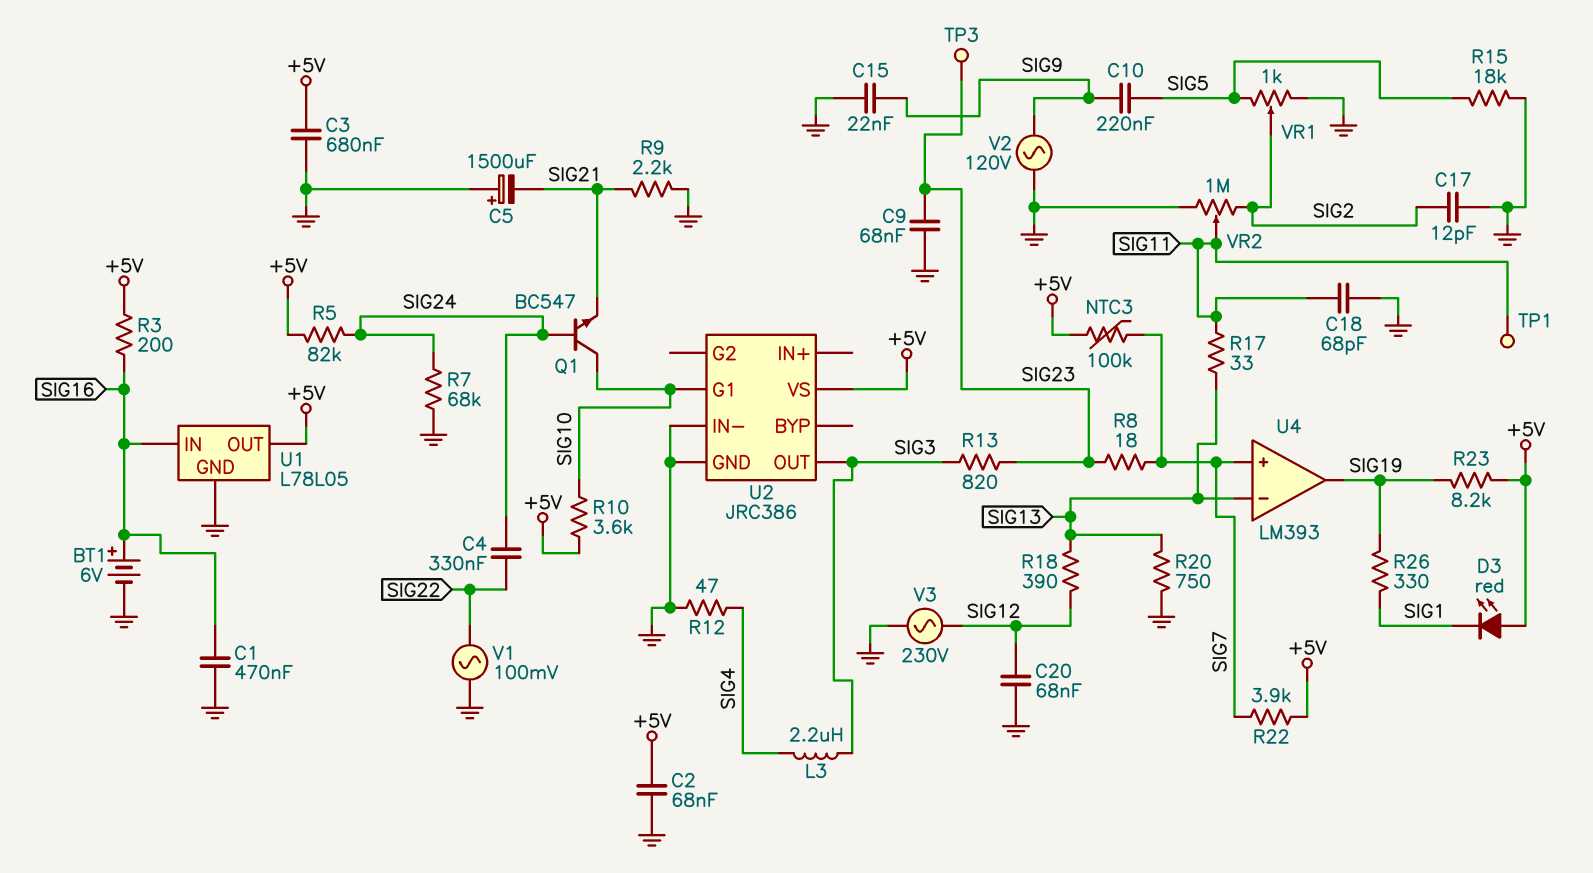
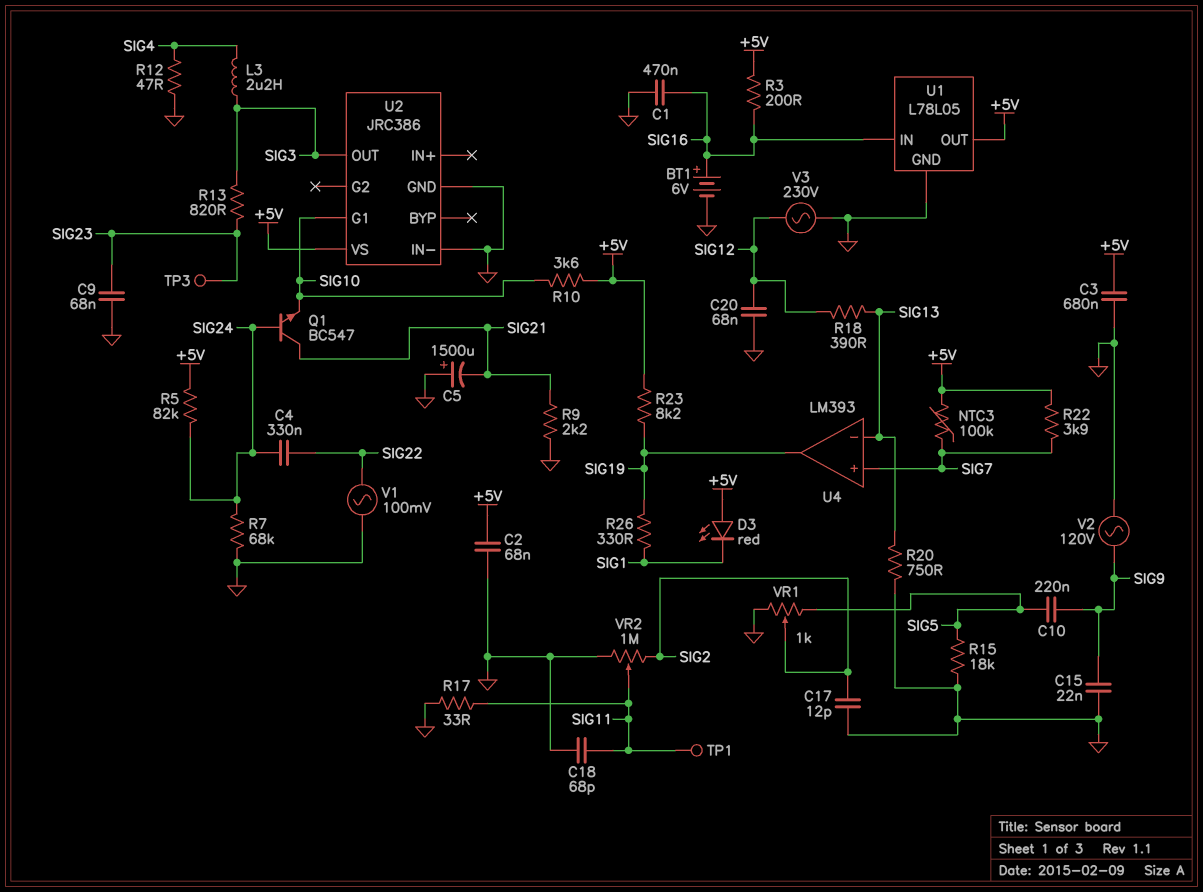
Q1: NPN BC547 (B SIG24, C SIG10, E SIG21) -> NPN BC547 (B SIG24, C SIG21, E SIG10)
R8: 18 (SIG7, SIG23) -> none
R17: 33 (SIG11, SIG13) -> 33 (GND, SIG11)

